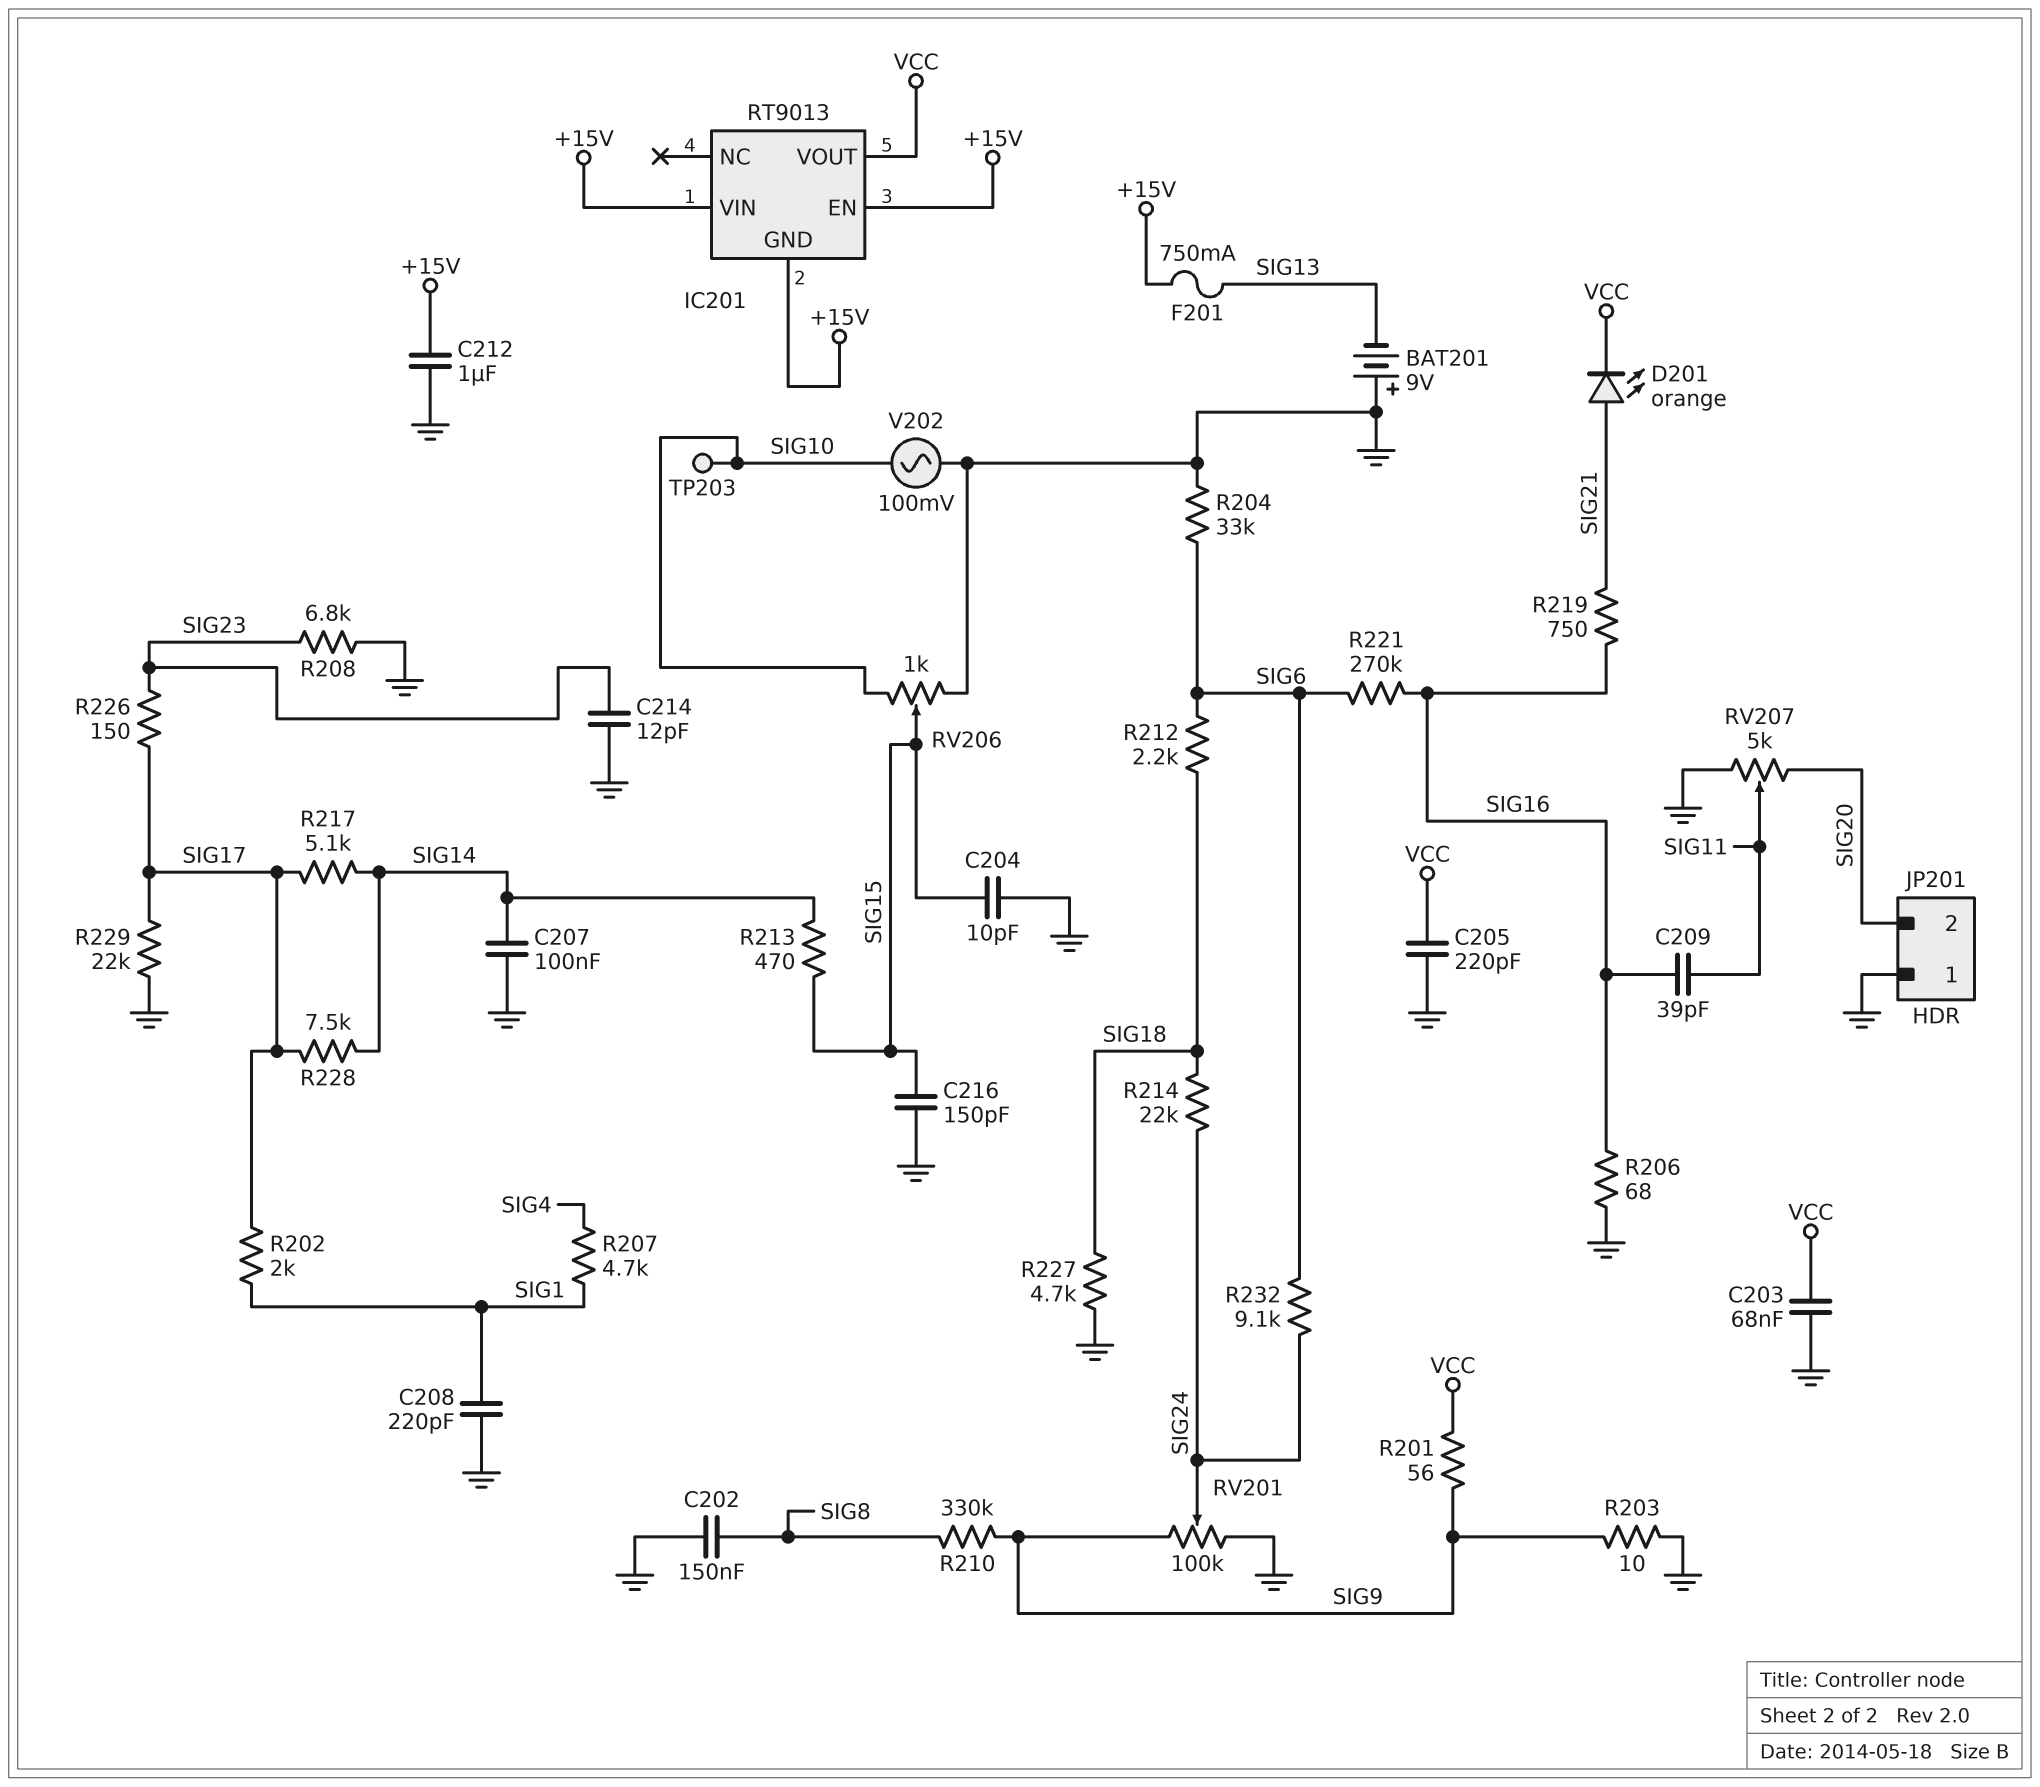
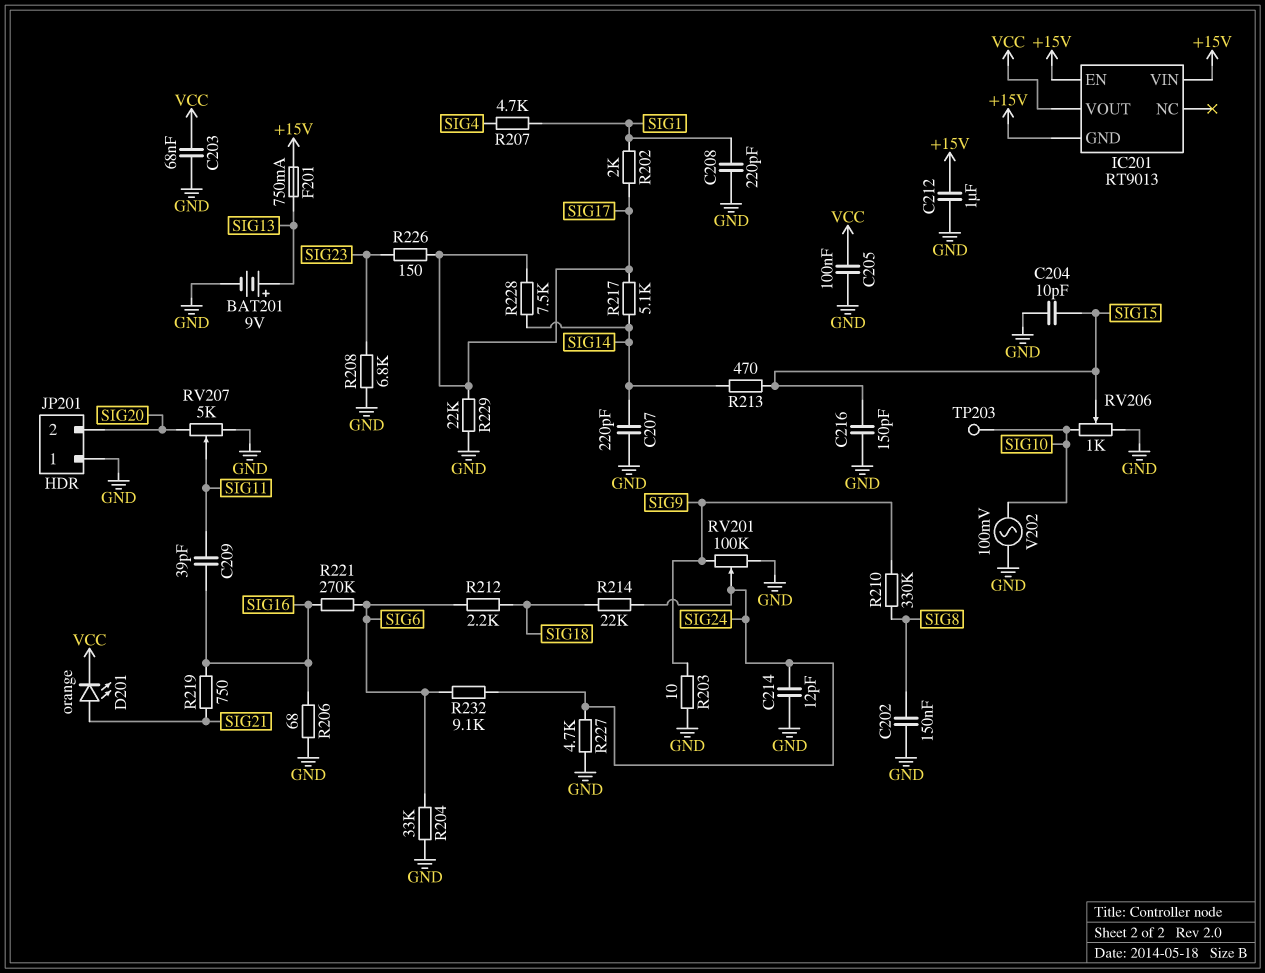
BAT201: 9V (plus GND, minus SIG13) -> 9V (plus SIG13, minus GND)
C205: 220pF (GND, VCC) -> 100nF (GND, VCC)
C207: 100nF (GND, SIG14) -> 220pF (GND, SIG14)
C214: 12pF (GND, SIG23) -> 12pF (GND, SIG24)
R201: 56 (SIG9, VCC) -> none
R227: 4.7k (GND, SIG18) -> 4.7k (GND, SIG24)

